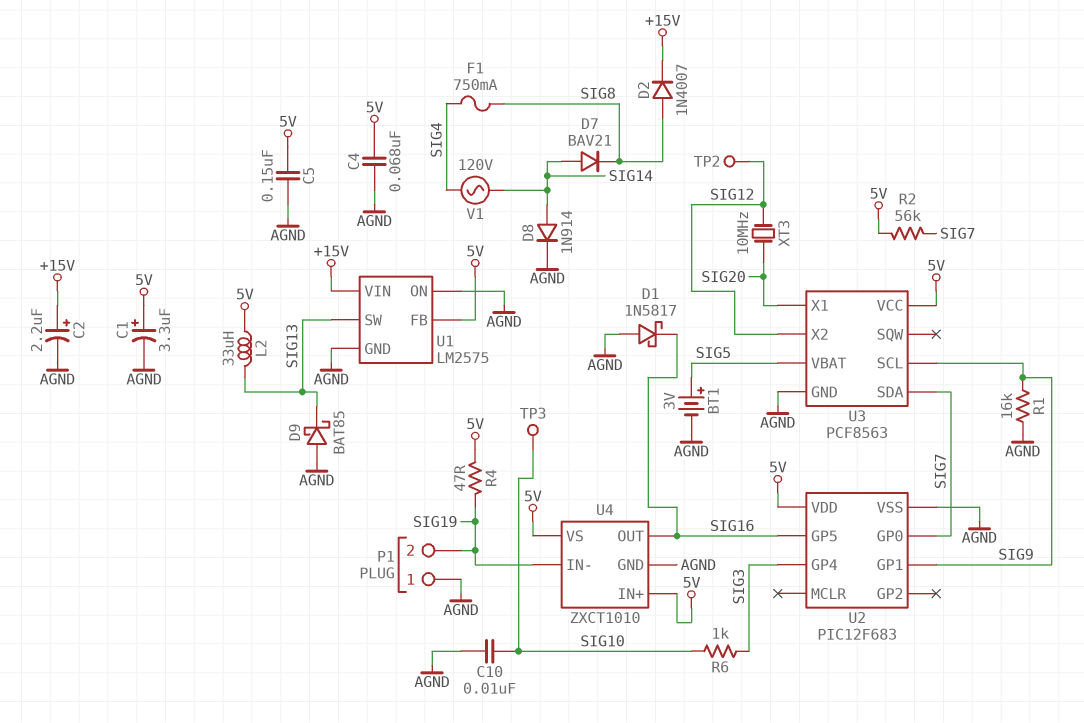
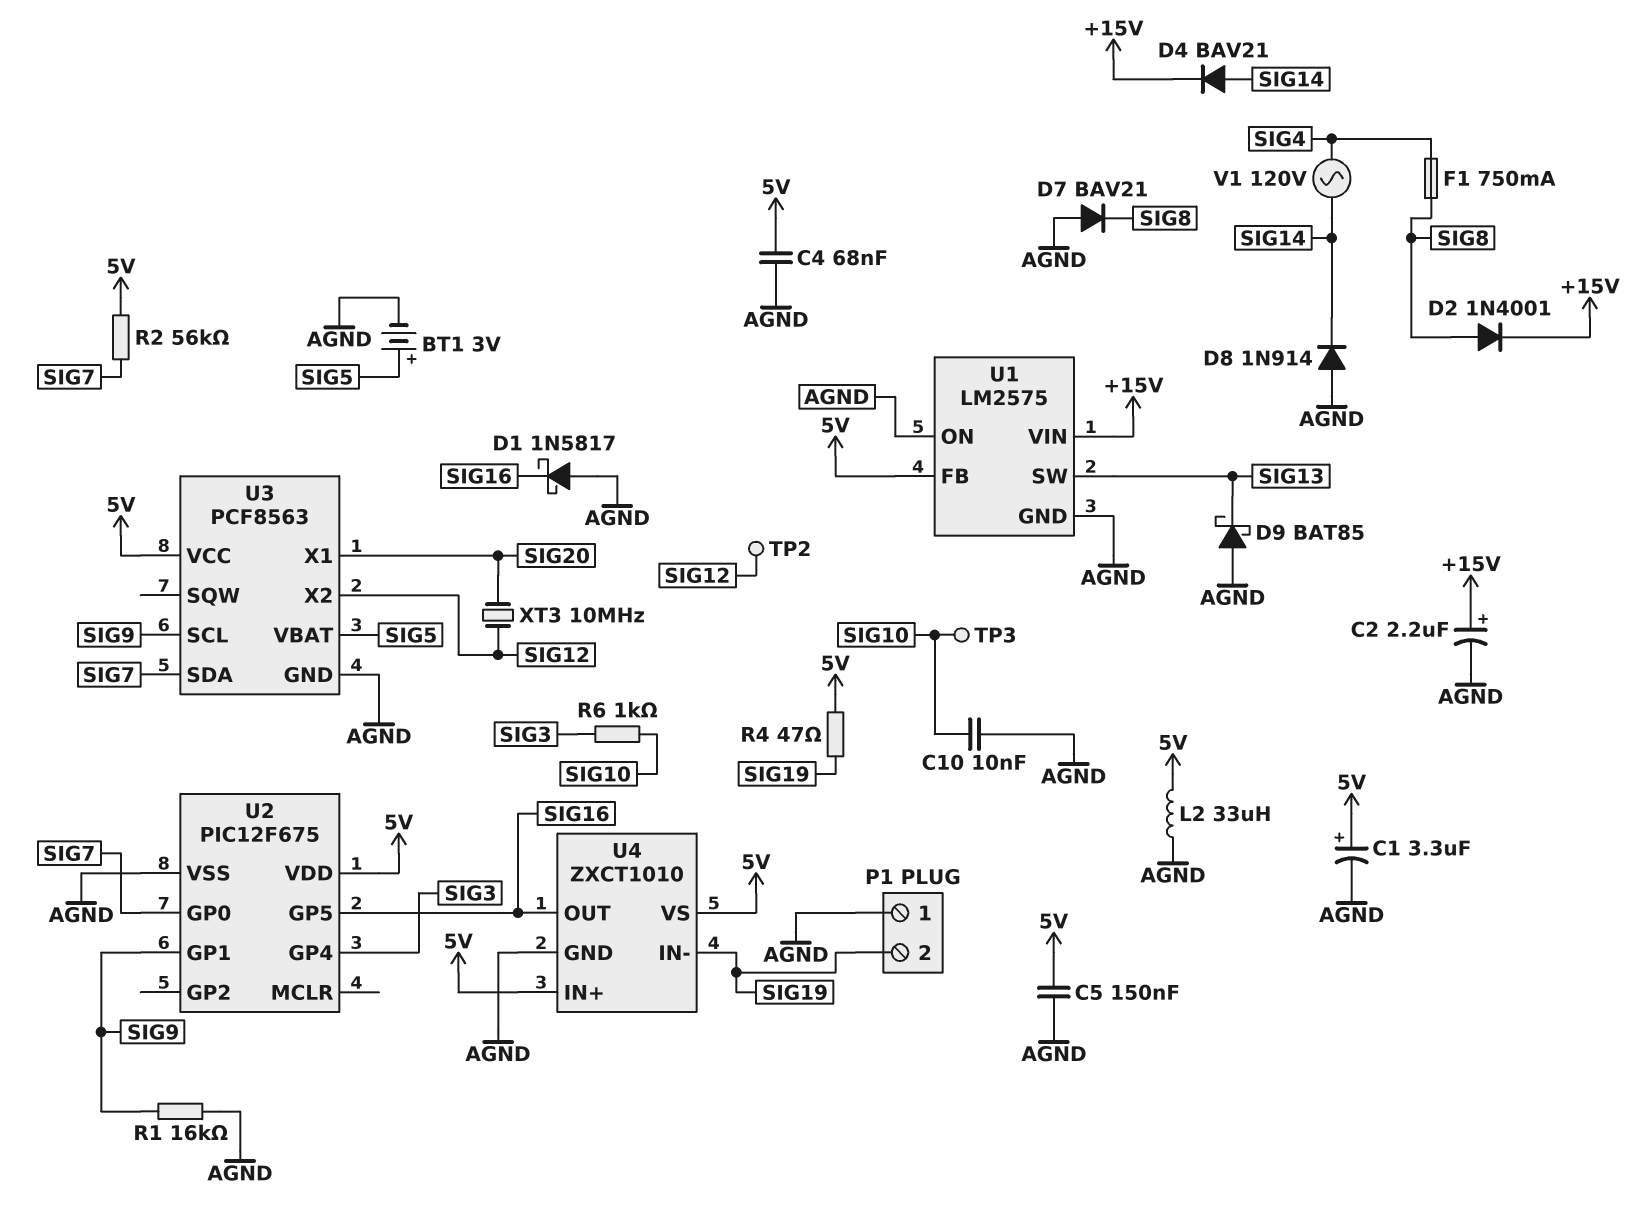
D2: diode 1N4007 (A SIG8, K +15V) -> diode 1N4001 (A SIG8, K +15V)
D4: none -> diode BAV21 (A SIG14, K +15V)
D7: diode BAV21 (A SIG14, K SIG8) -> diode BAV21 (A AGND, K SIG8)
D8: diode 1N914 (A SIG14, K AGND) -> diode 1N914 (A AGND, K SIG14)
L2: 33uH (5V, SIG13) -> 33uH (5V, AGND)
U2: PIC12F683 -> PIC12F675

